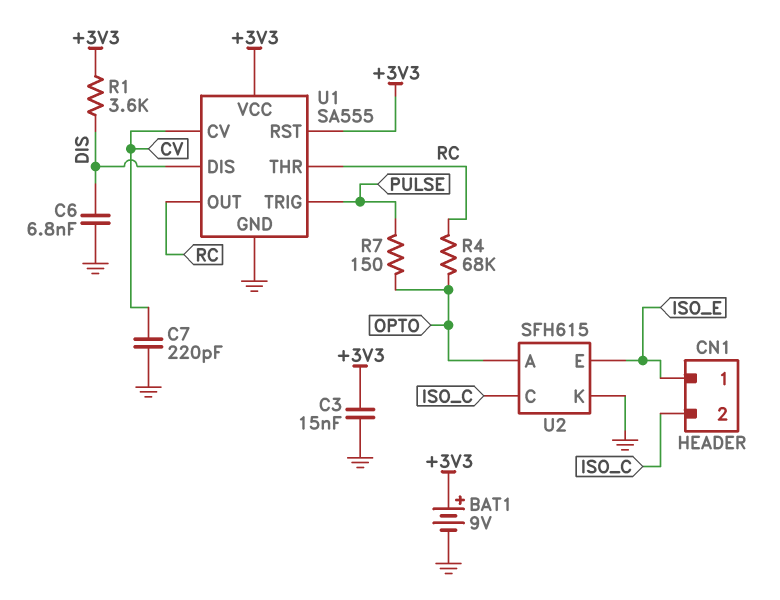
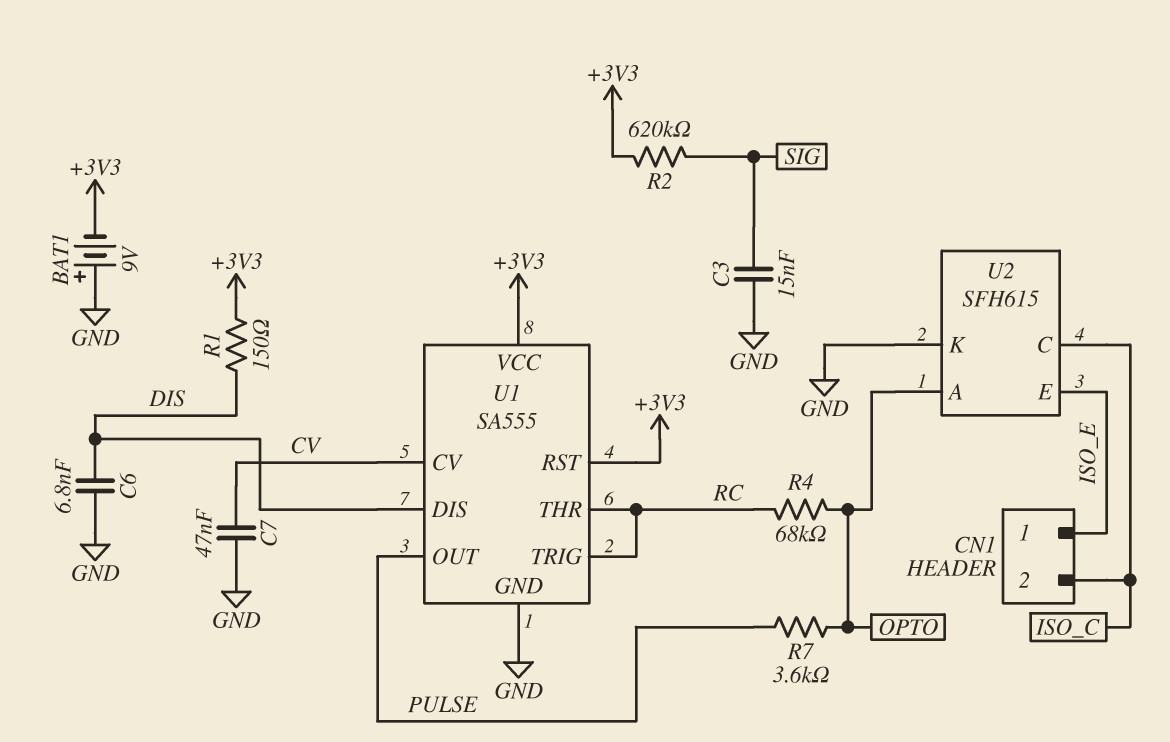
BAT1: 9V (plus +3V3, minus GND) -> 9V (plus GND, minus +3V3)
C3: 15nF (+3V3, GND) -> 15nF (GND, SIG)
C7: 220pF (CV, GND) -> 47nF (CV, GND)
R1: 3.6k (+3V3, DIS) -> 150 (+3V3, DIS)
R2: none -> 620k (+3V3, SIG)
R7: 150 (OPTO, PULSE) -> 3.6k (OPTO, PULSE)
U1 pin OUT: RC -> PULSE
U1 pin TRIG: PULSE -> RC

